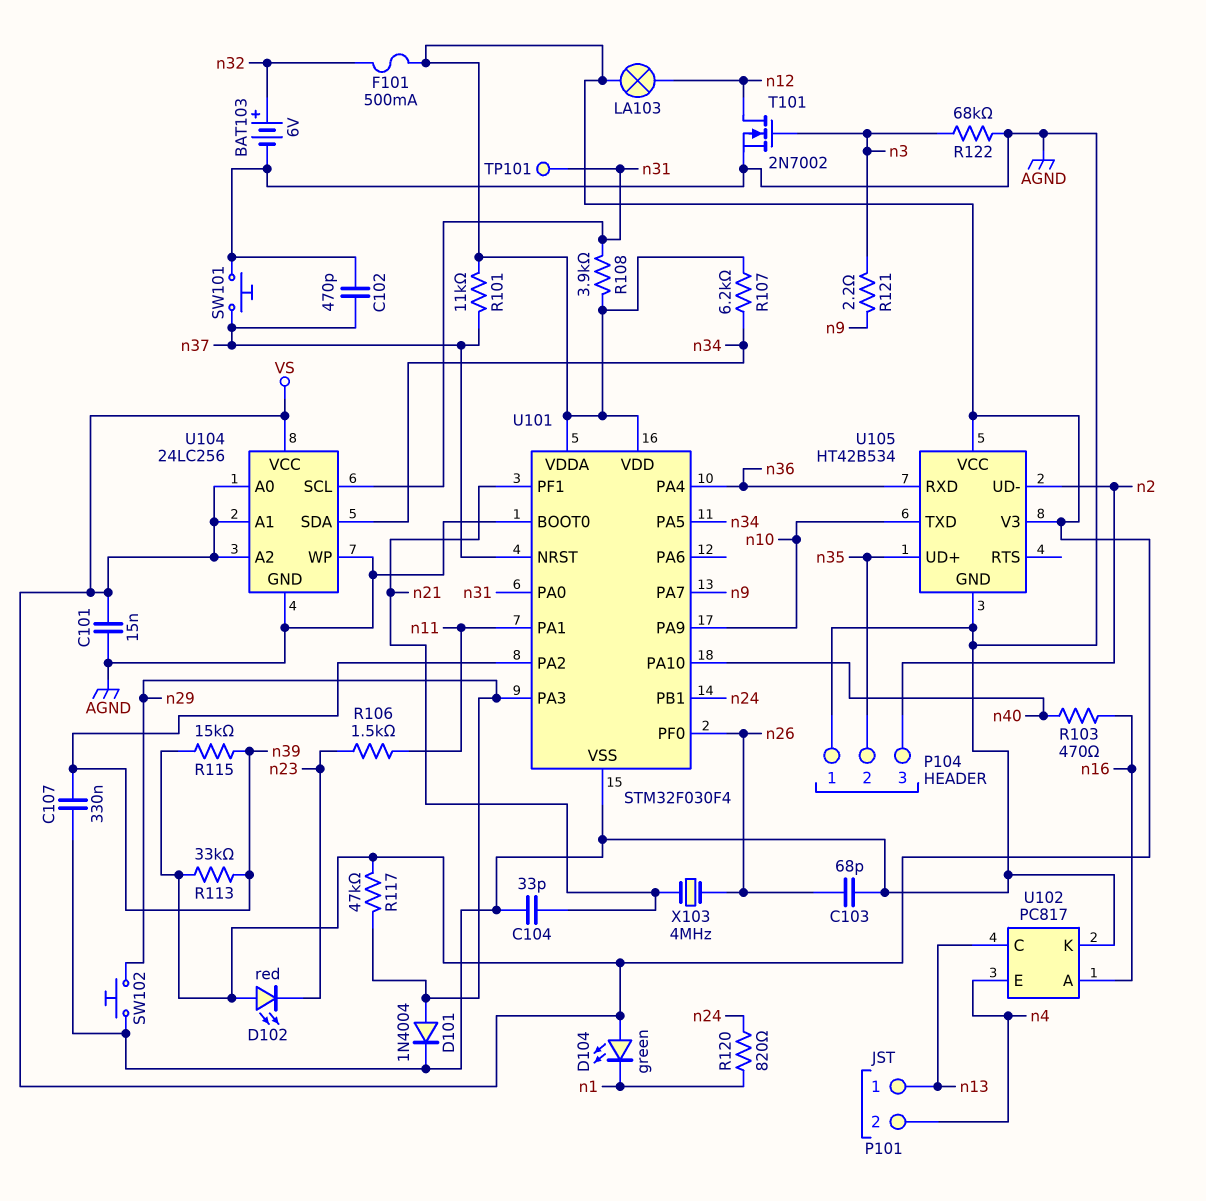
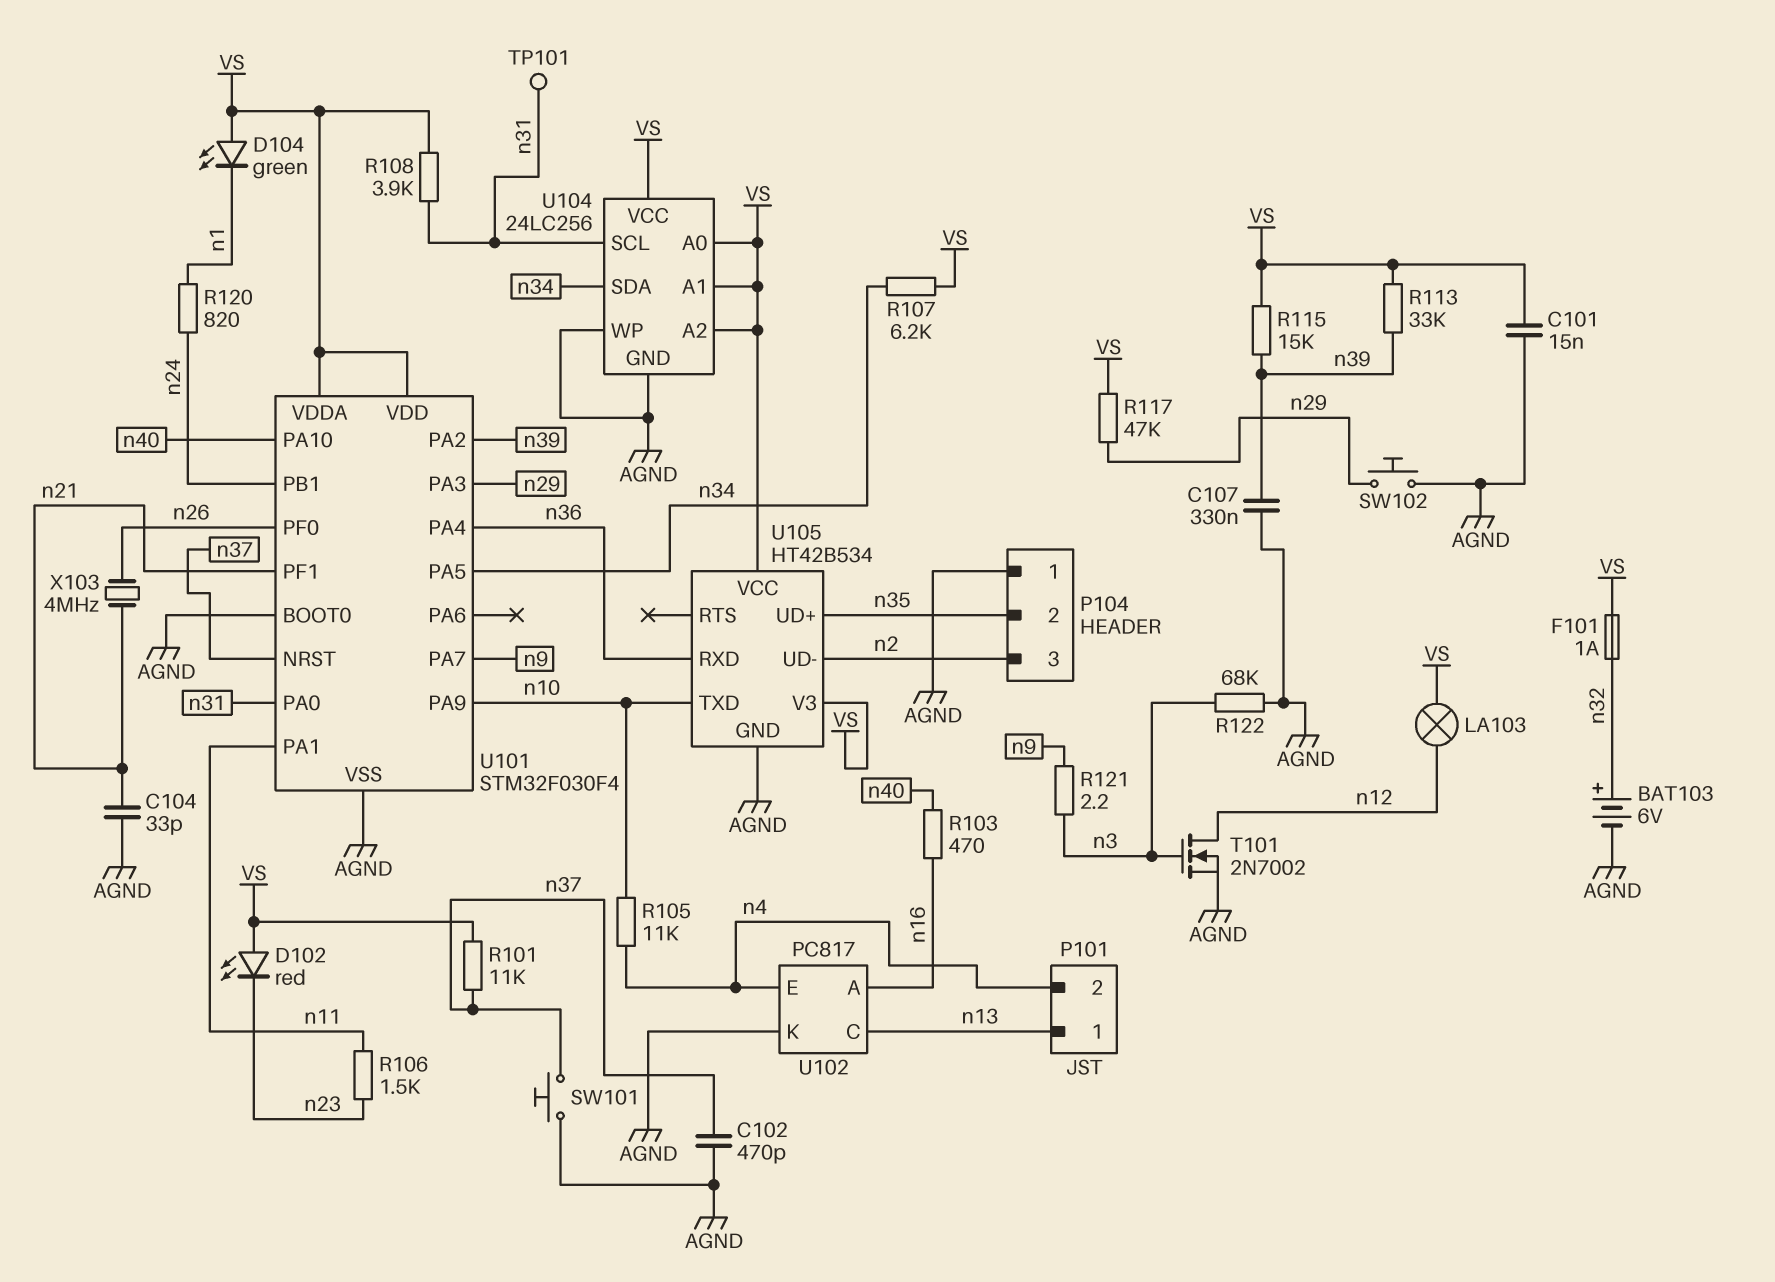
C103: 68pF (AGND, n26) -> none
D101: diode 1N4004 (A n29, K AGND) -> none
F101: 500mA (VS, n32) -> 1A (VS, n32)
R105: none -> 11k (n4, n10)

